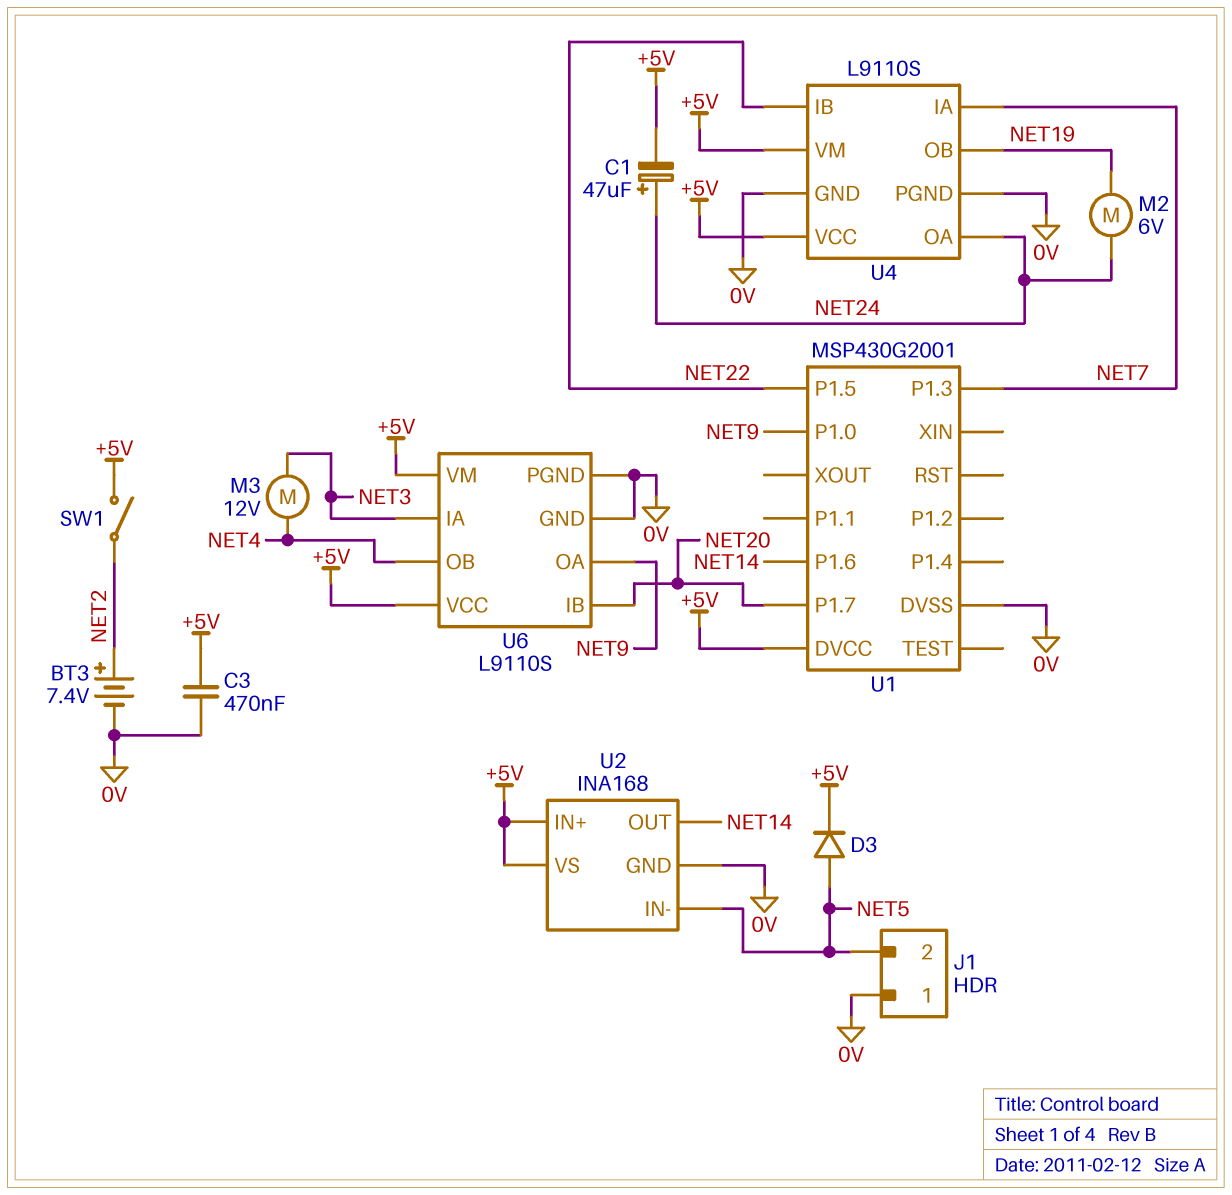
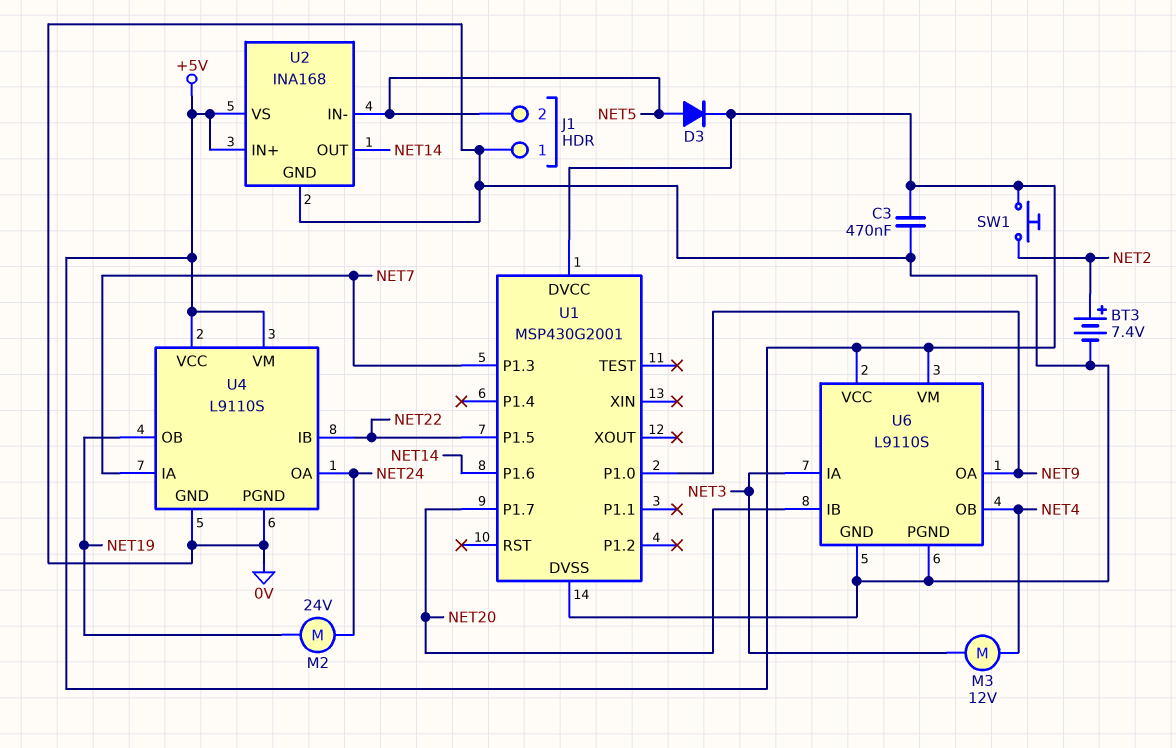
C1: 47uF (plus NET24, minus +5V) -> none
M2: motor 6V (NET19, NET24) -> motor 24V (NET19, NET24)
SW1: switch (+5V, NET2) -> button (+5V, NET2)

